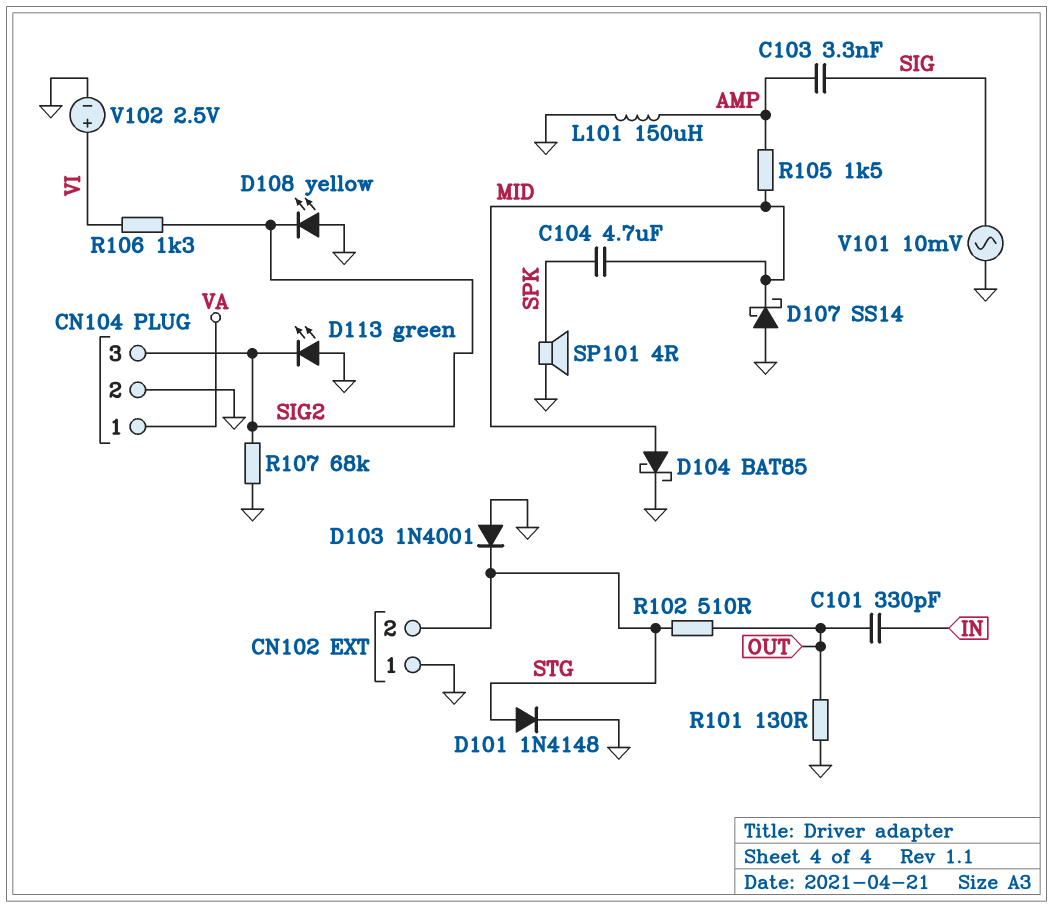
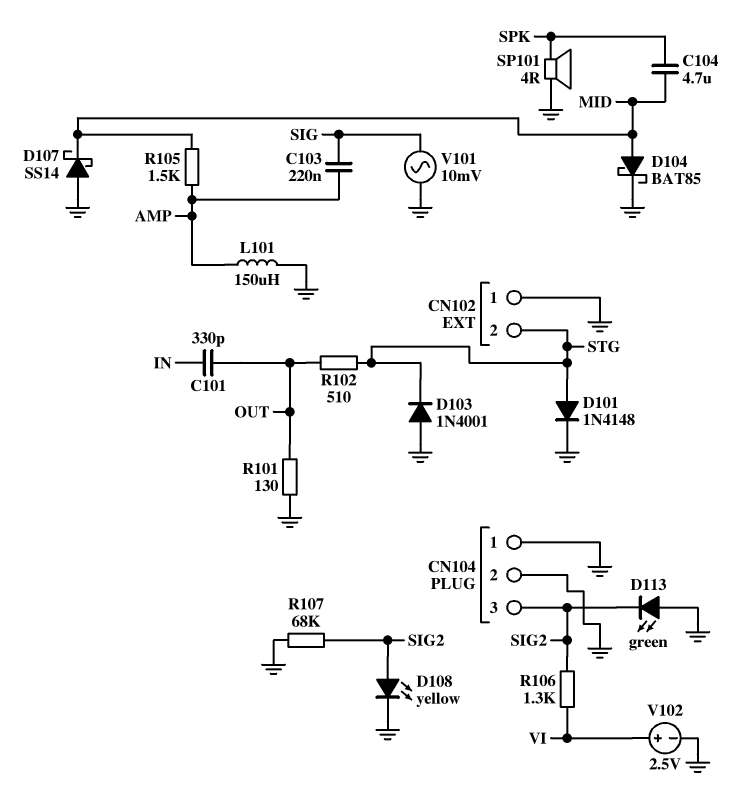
C103: 3.3nF (AMP, SIG) -> 220nF (AMP, SIG)
CN104 pin 1: VA -> GND
D108: LED yellow (A GND, K SIG2) -> LED yellow (A SIG2, K GND)

